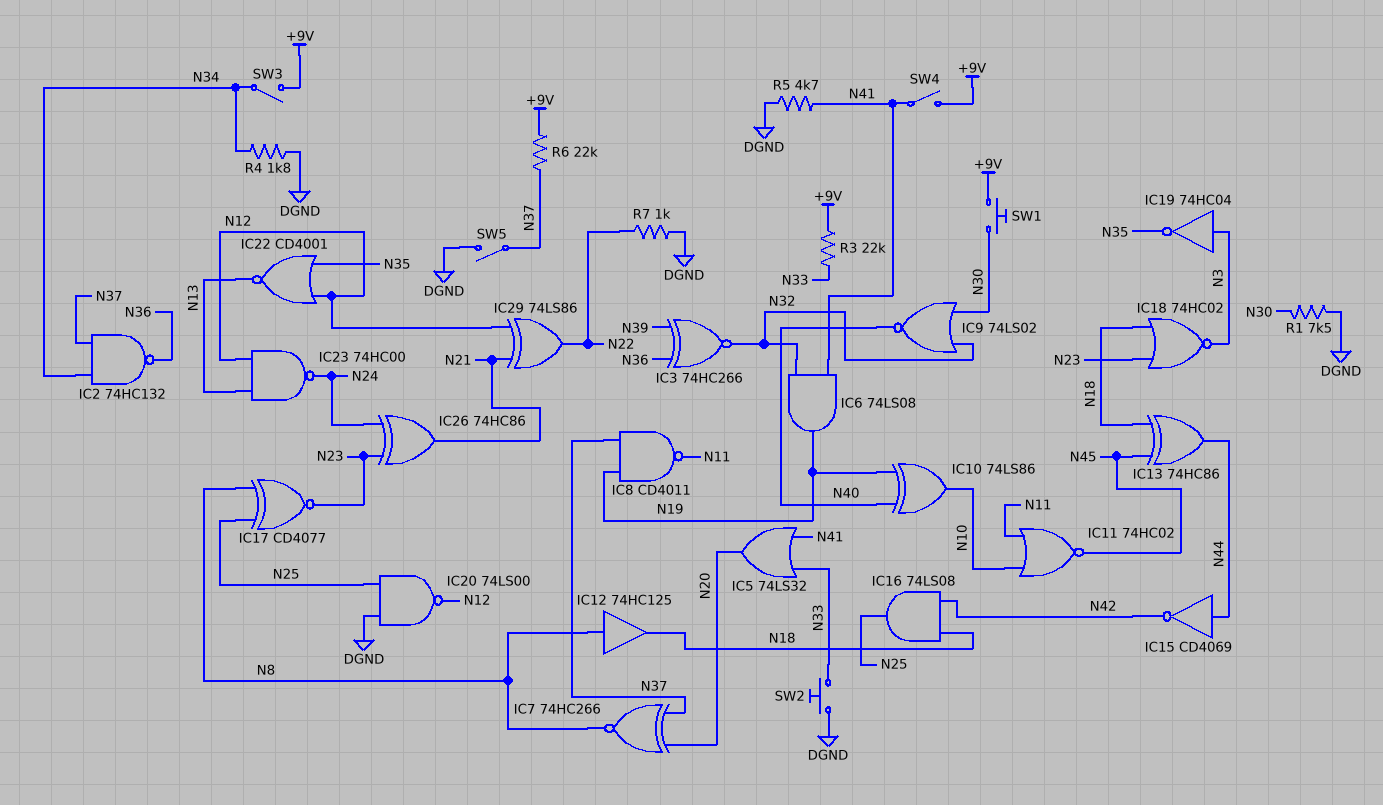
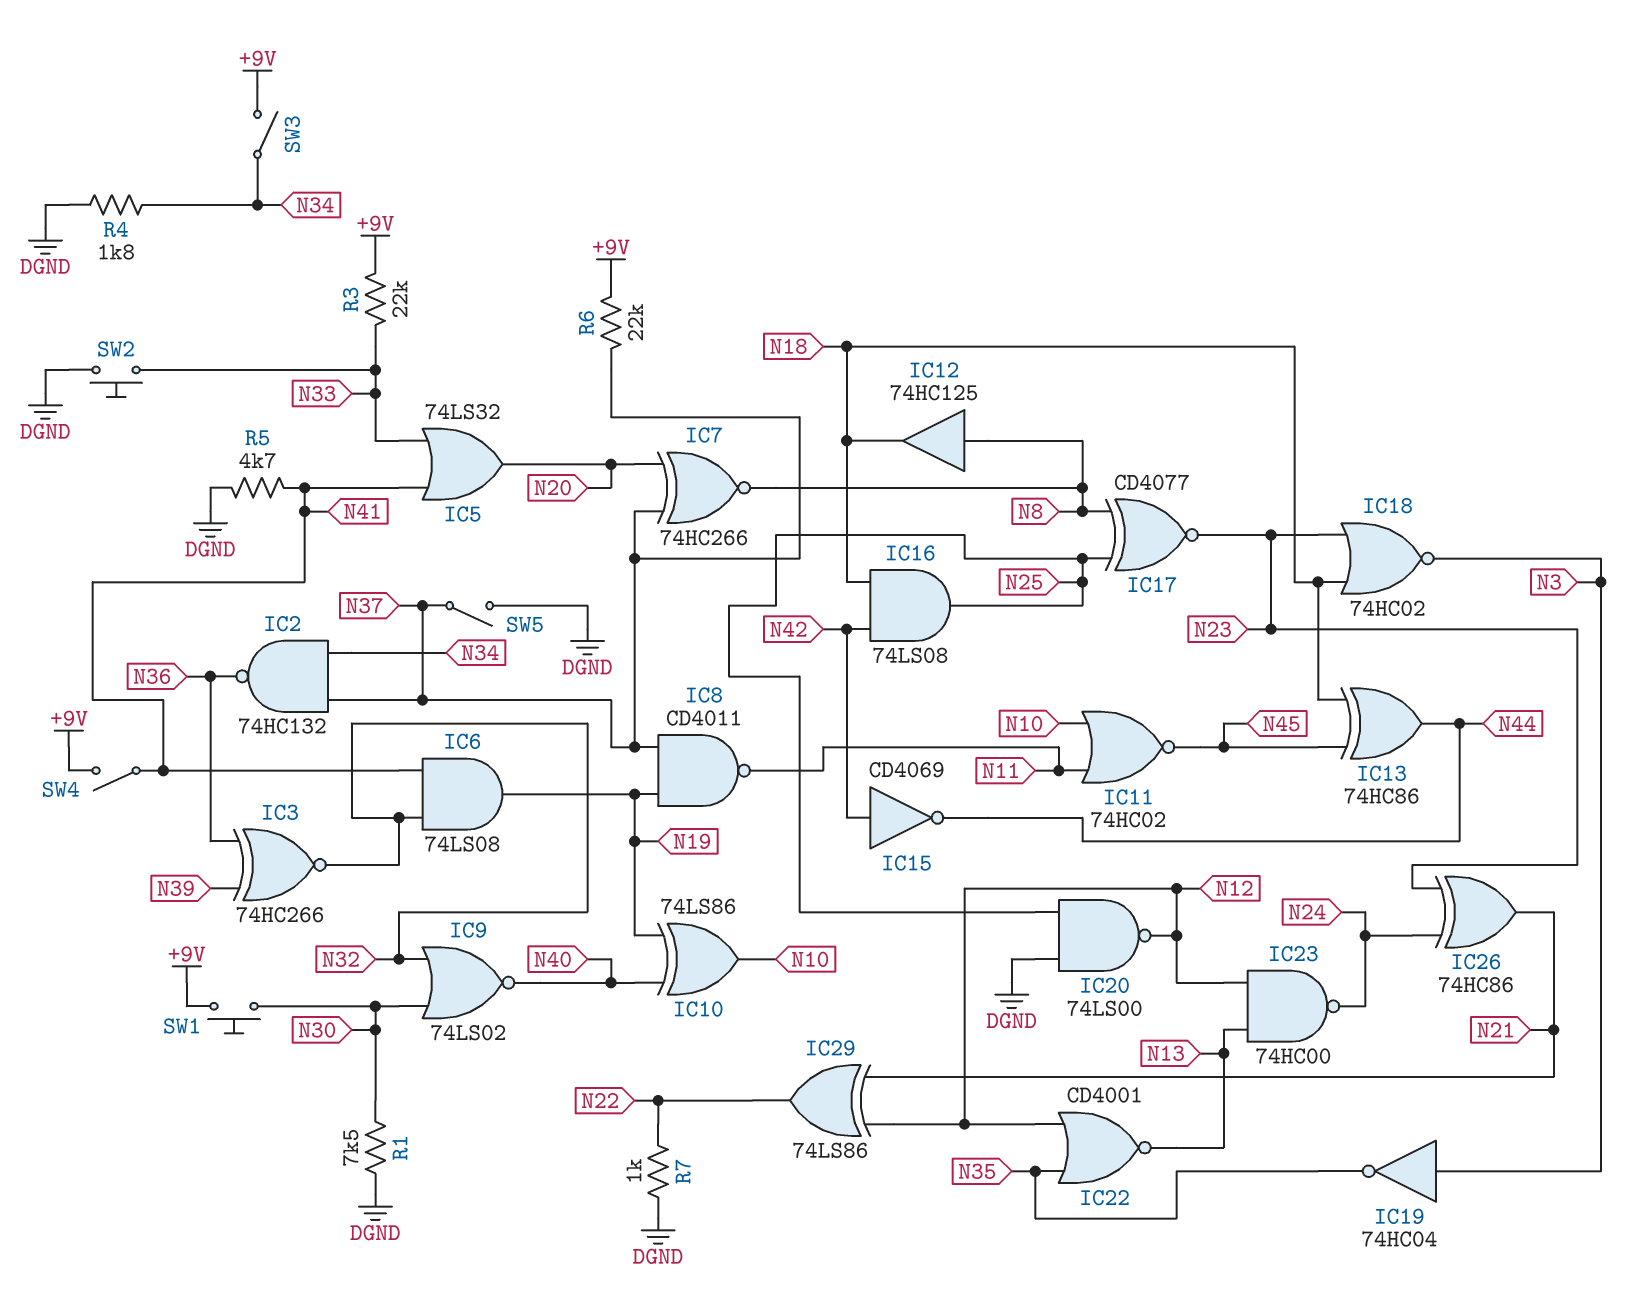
IC15: NOT CD4069 (in N44, out N42) -> NOT CD4069 (in N42, out N44)

